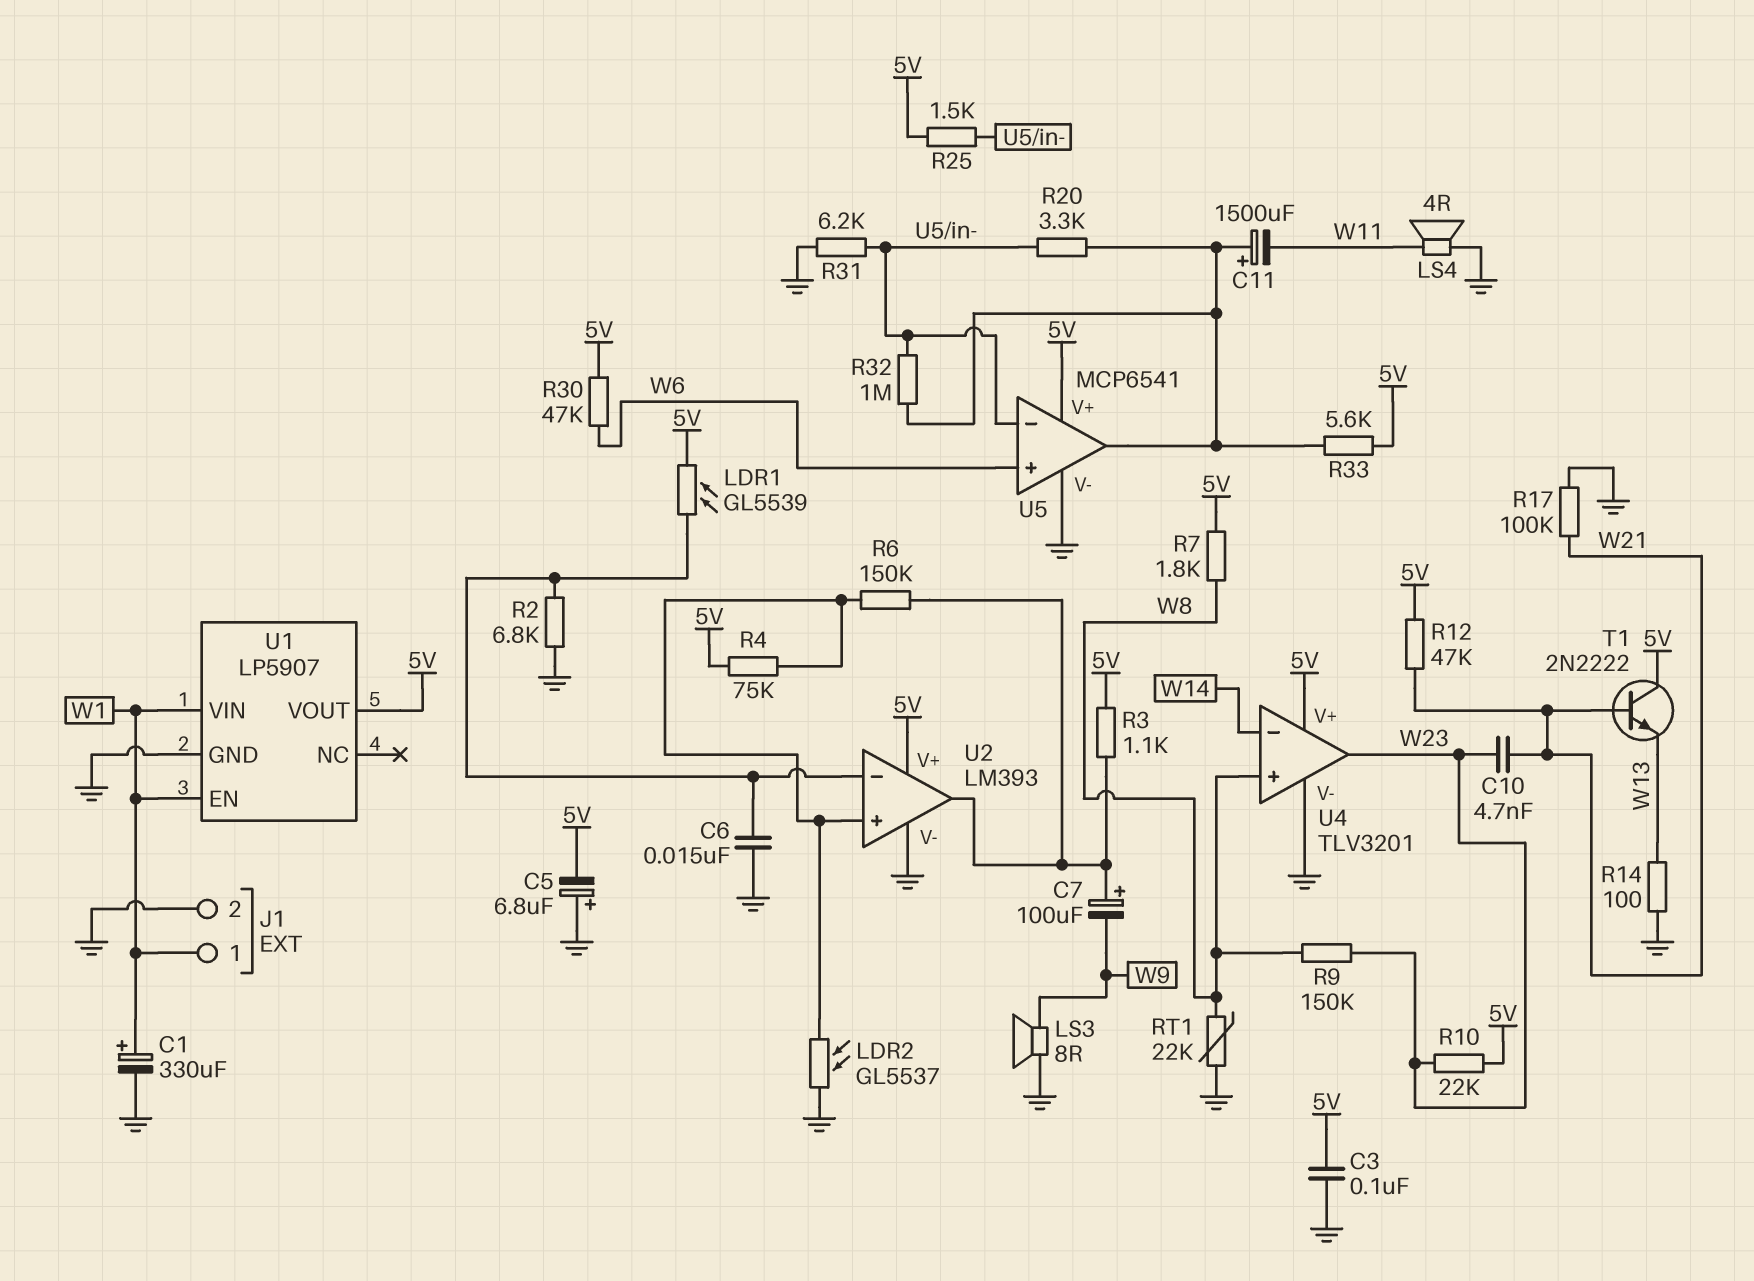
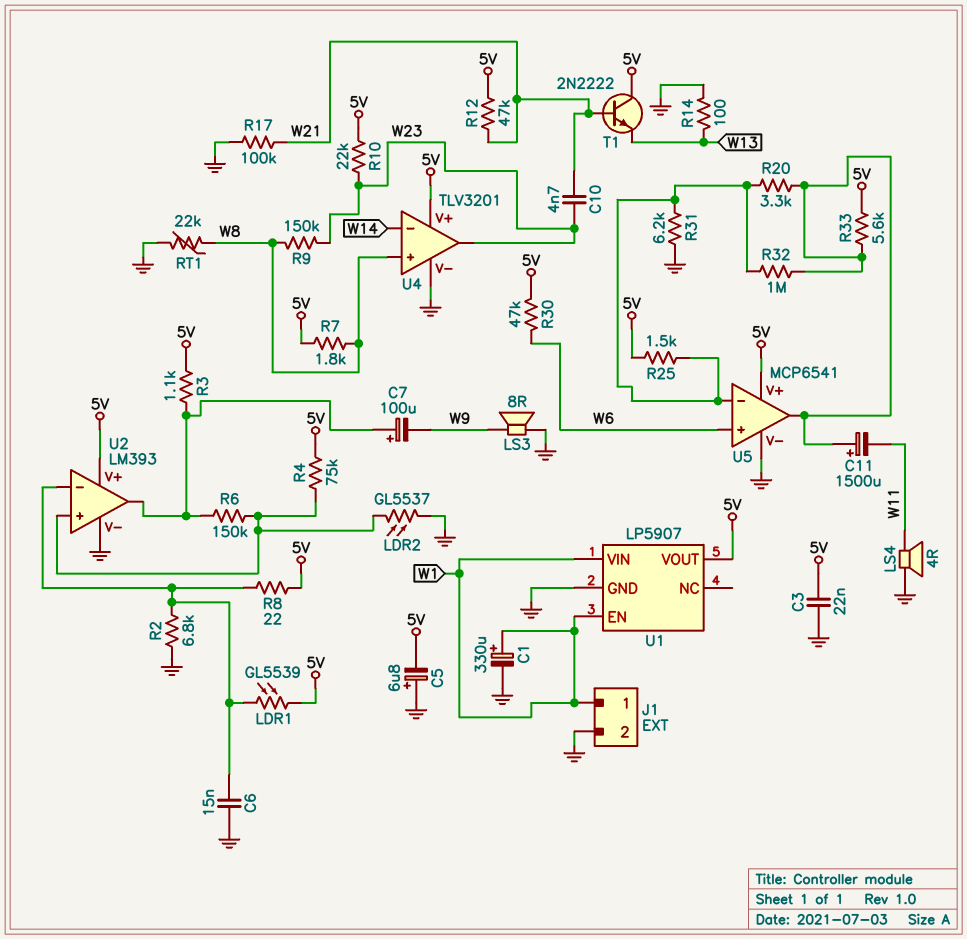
C3: 100nF (5V, GND) -> 22nF (5V, GND)
R8: none -> 22 (5V, U2/in-)

